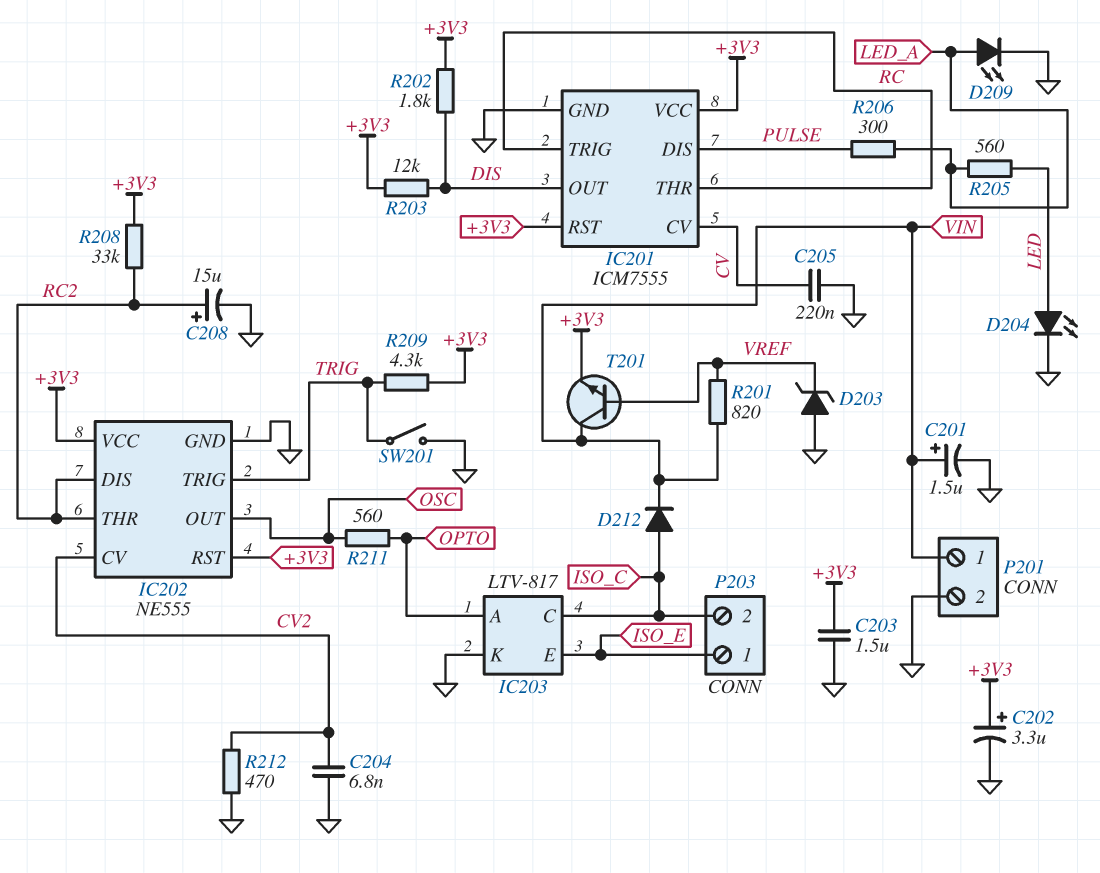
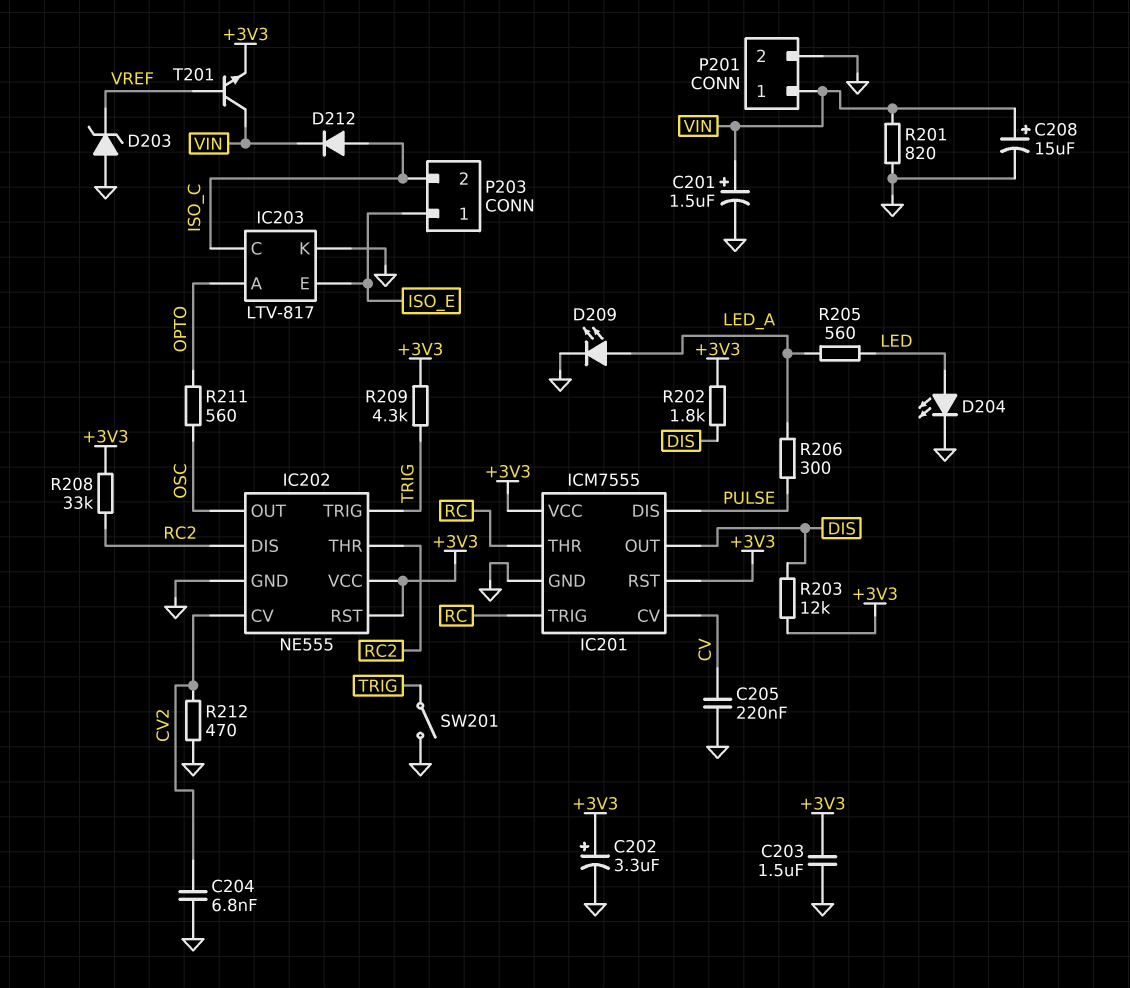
C208: 15uF (plus RC2, minus GND) -> 15uF (plus VIN, minus GND)
R201: 820 (VIN, VREF) -> 820 (GND, VIN)

